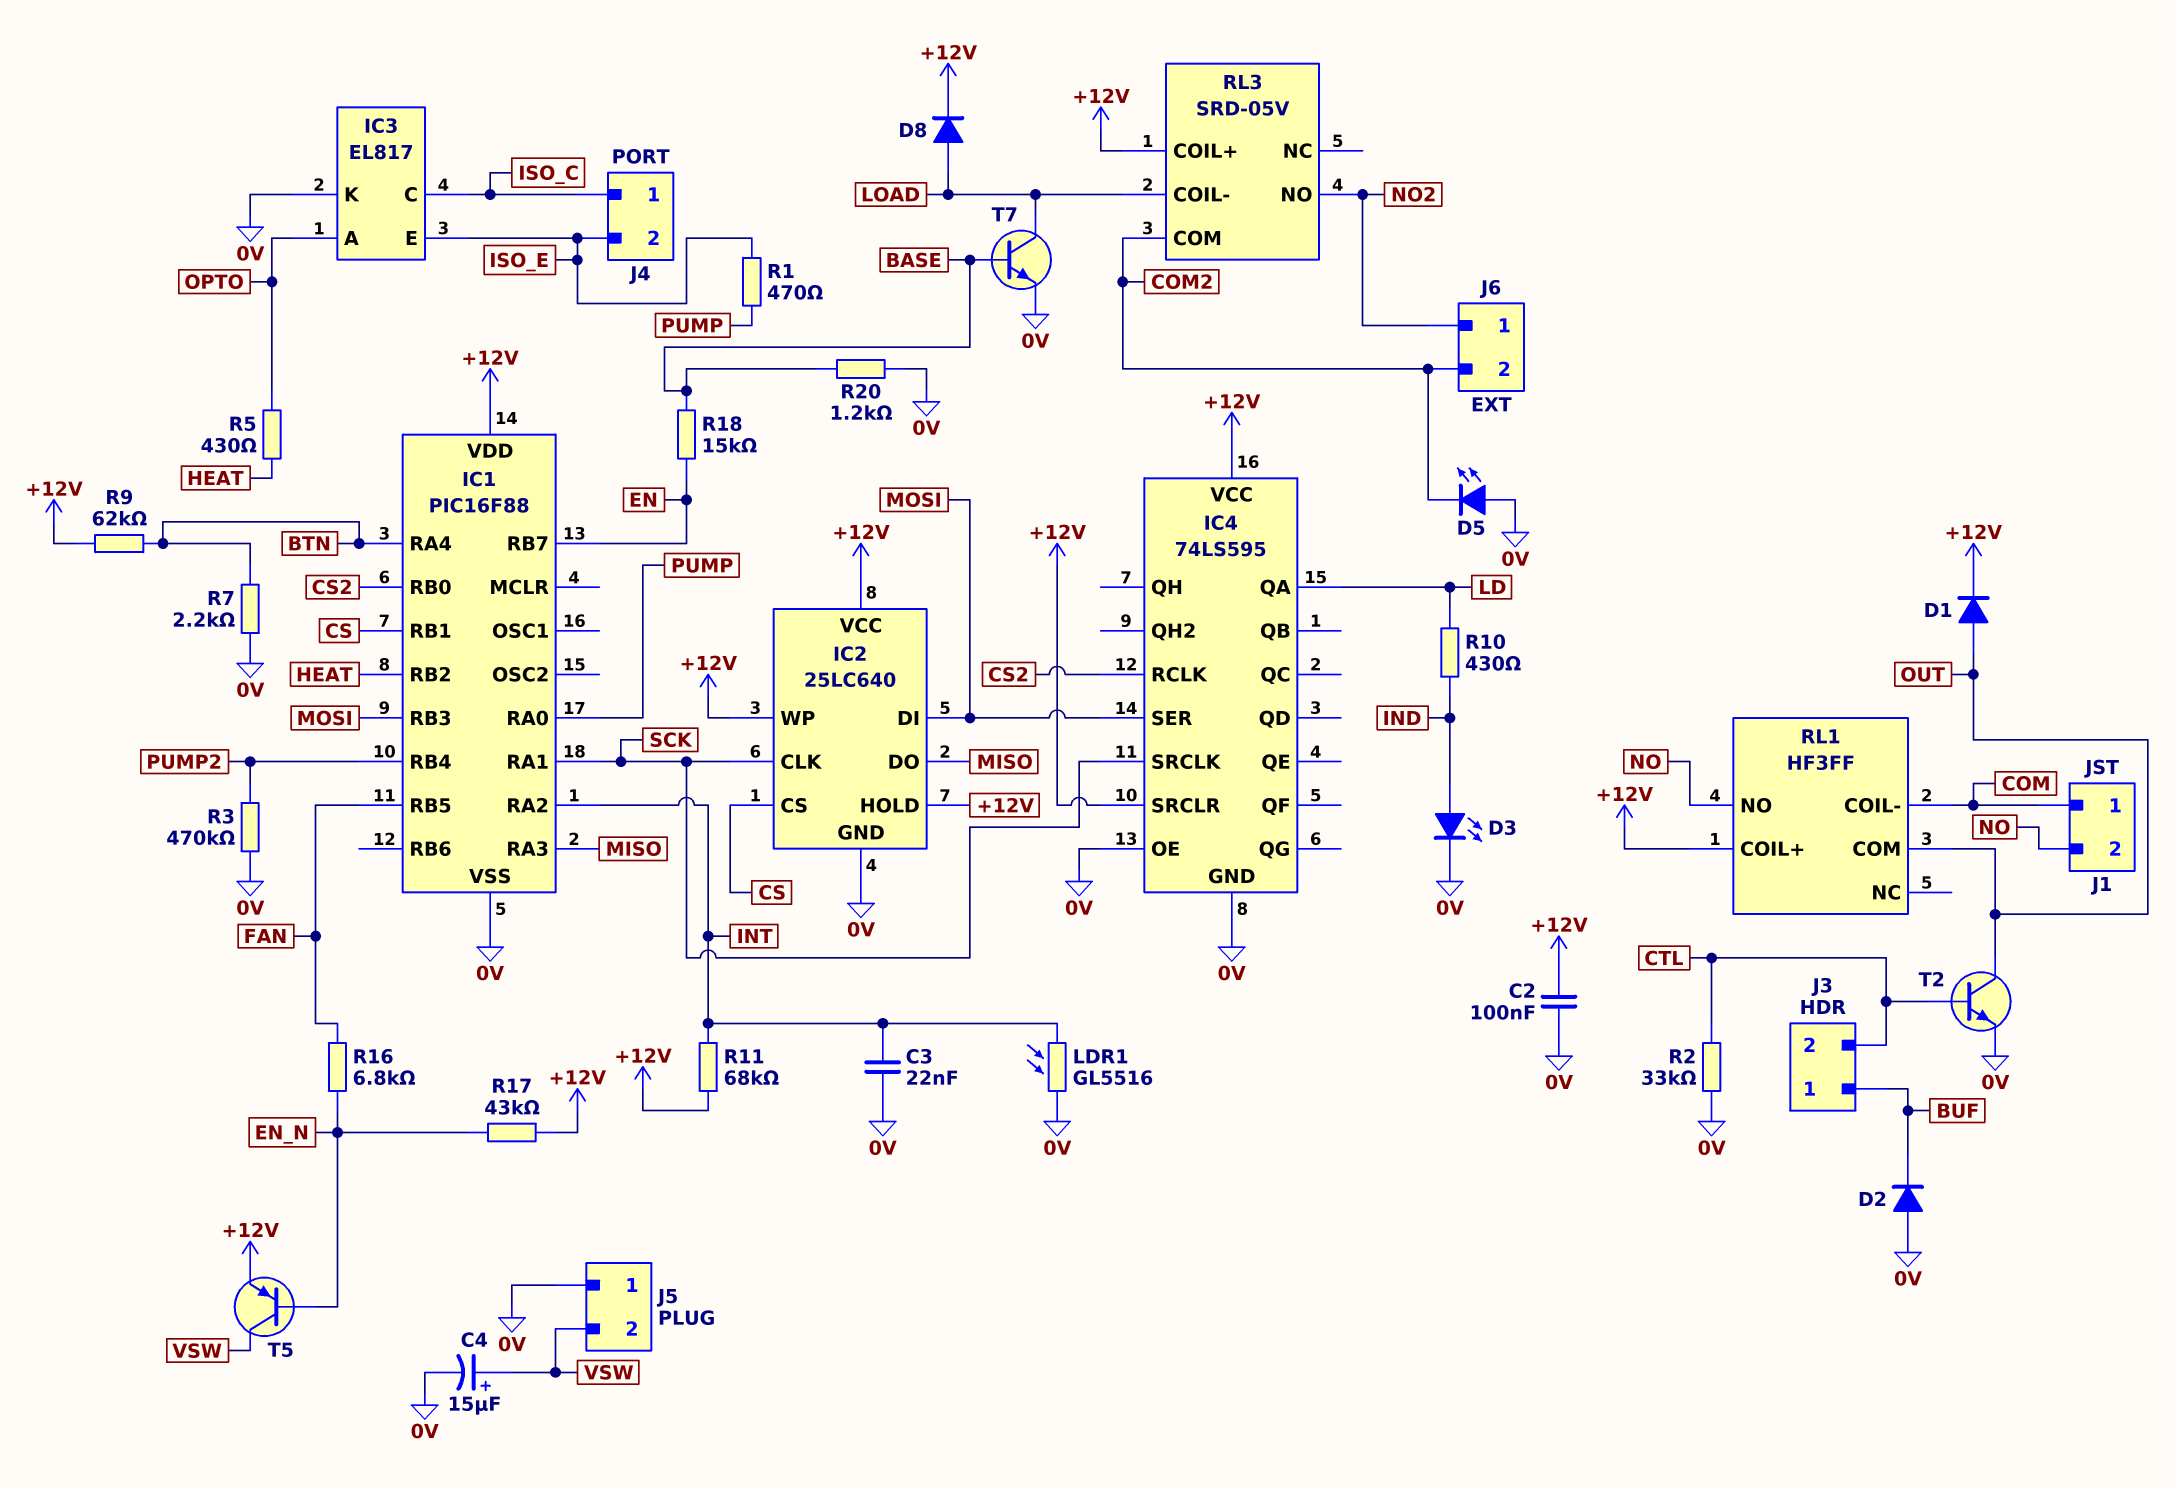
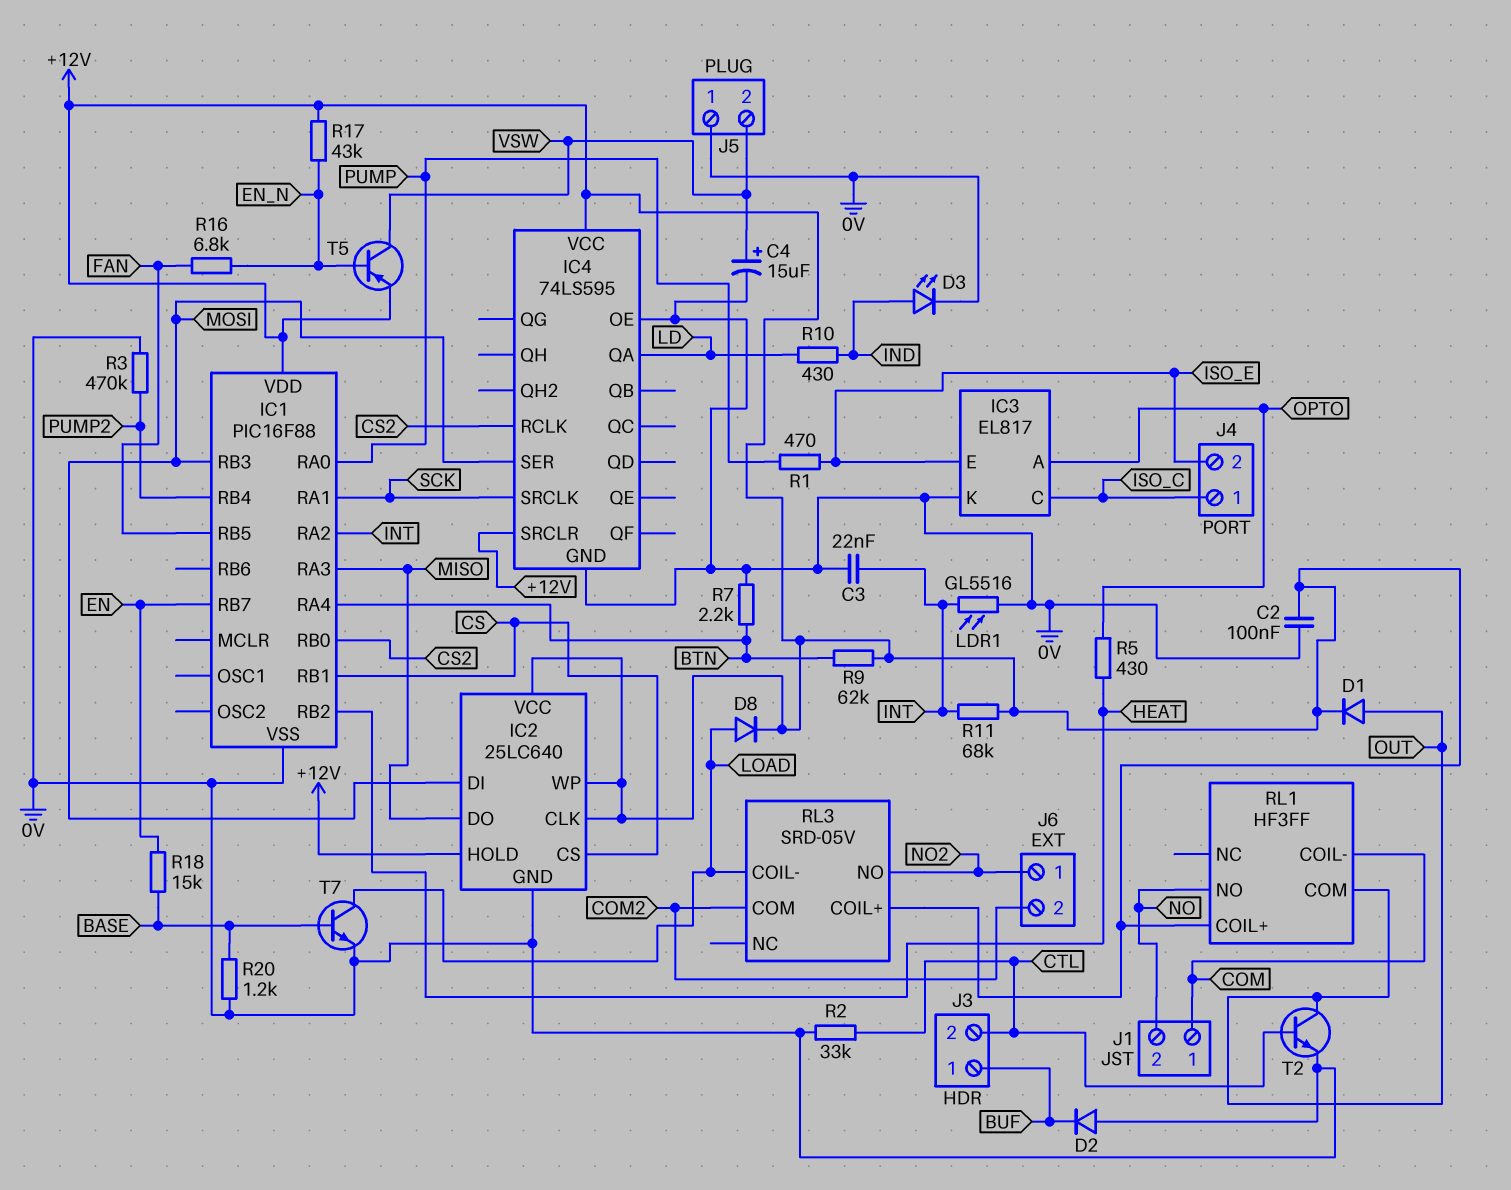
D5: LED (A 0V, K COM2) -> none
IC2 pin CLK: SCK -> +12V

